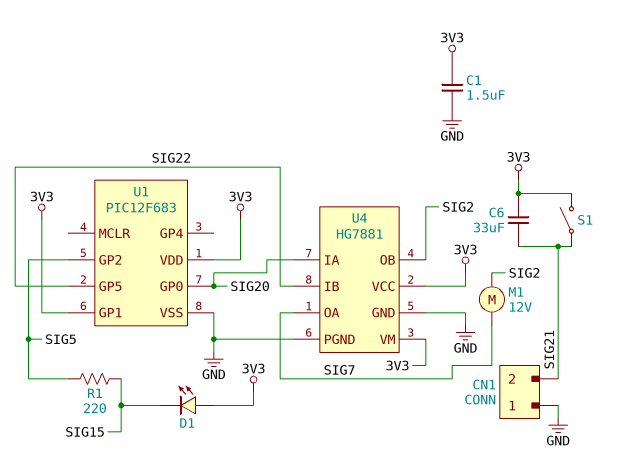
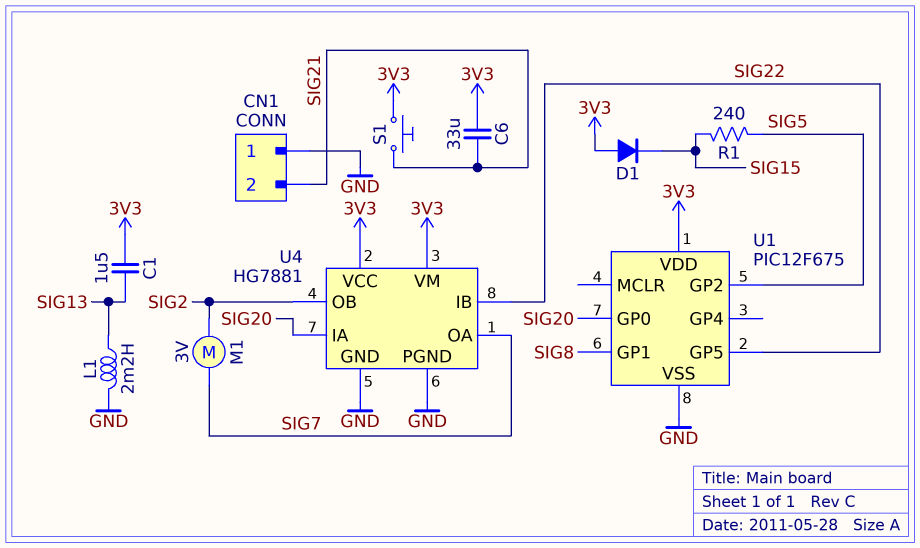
C1: 1.5uF (3V3, GND) -> 1.5uF (3V3, SIG13)
D1: LED (A 3V3, K SIG15) -> diode (A 3V3, K SIG15)
L1: none -> 2.2mH (GND, SIG13)
M1: motor 12V (SIG2, SIG7) -> motor 3V (SIG2, SIG7)
R1: 220 (SIG5, SIG15) -> 240 (SIG5, SIG15)
S1: switch (3V3, SIG21) -> button (3V3, SIG21)
U1: PIC12F683 -> PIC12F675
U1 pin GP1: 3V3 -> SIG8

